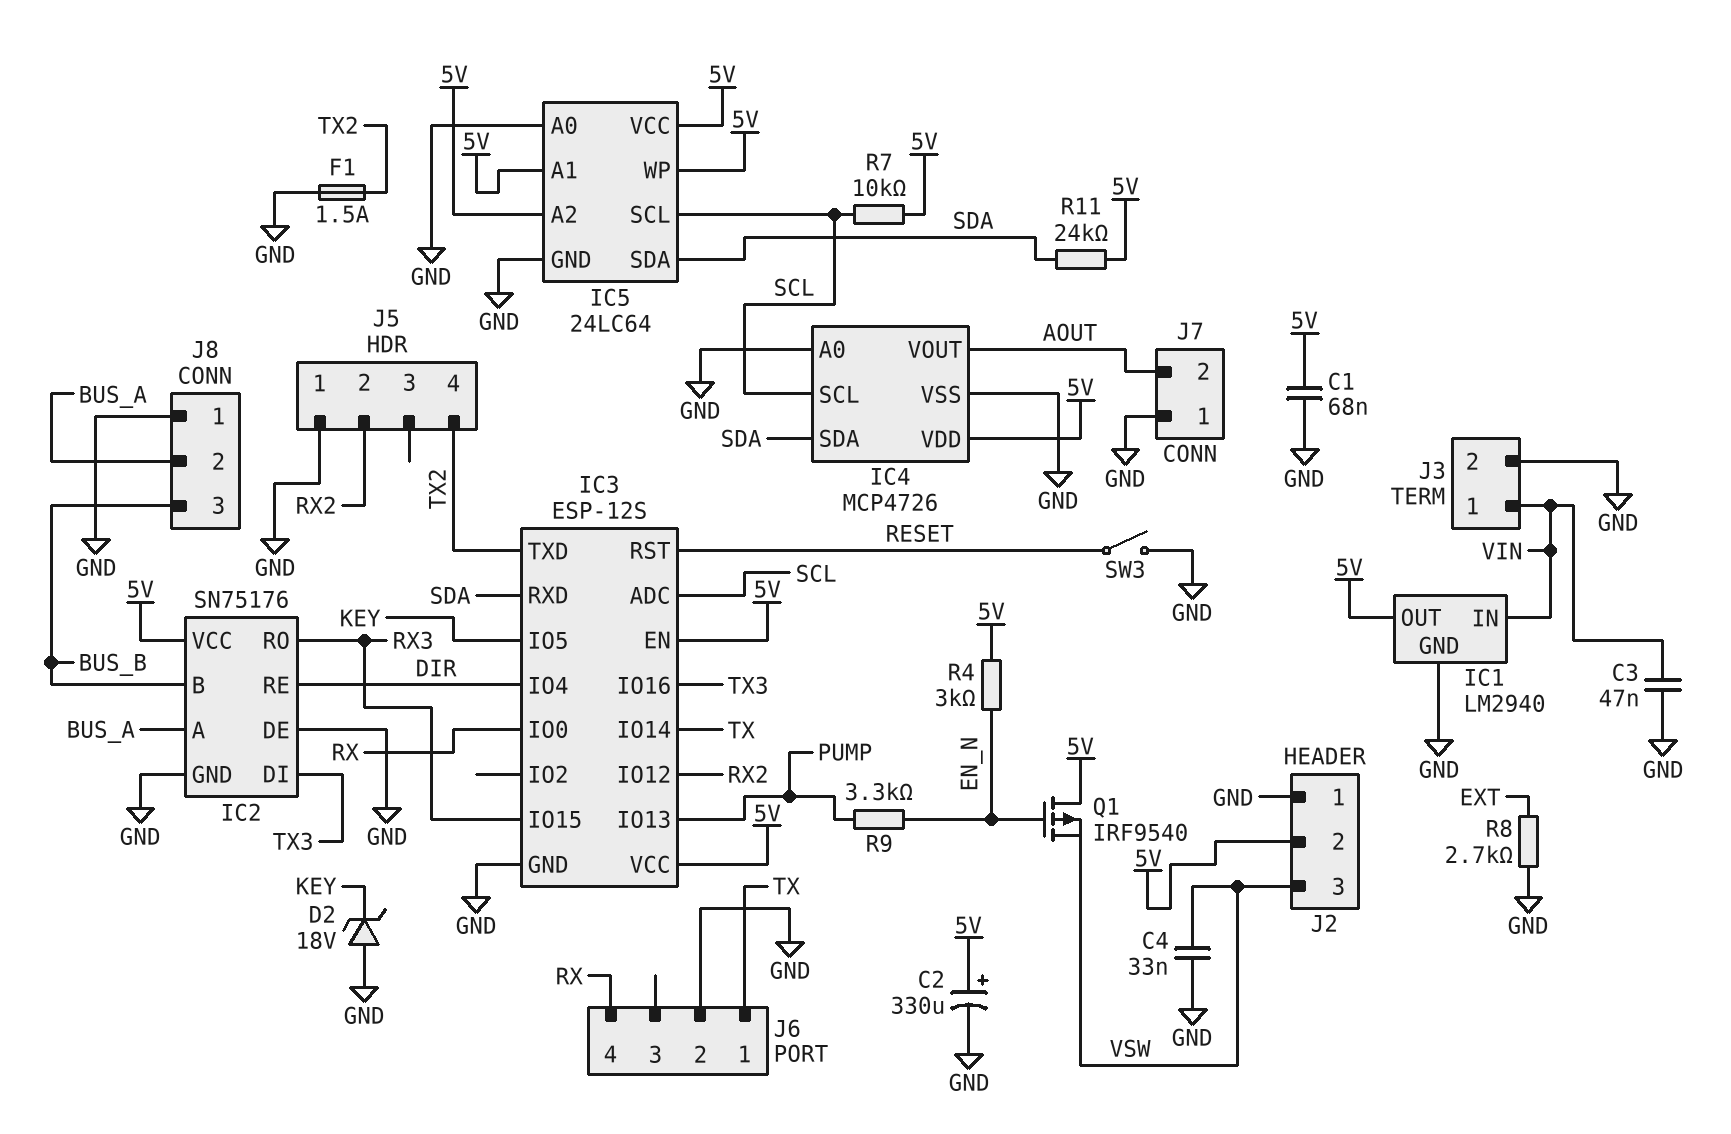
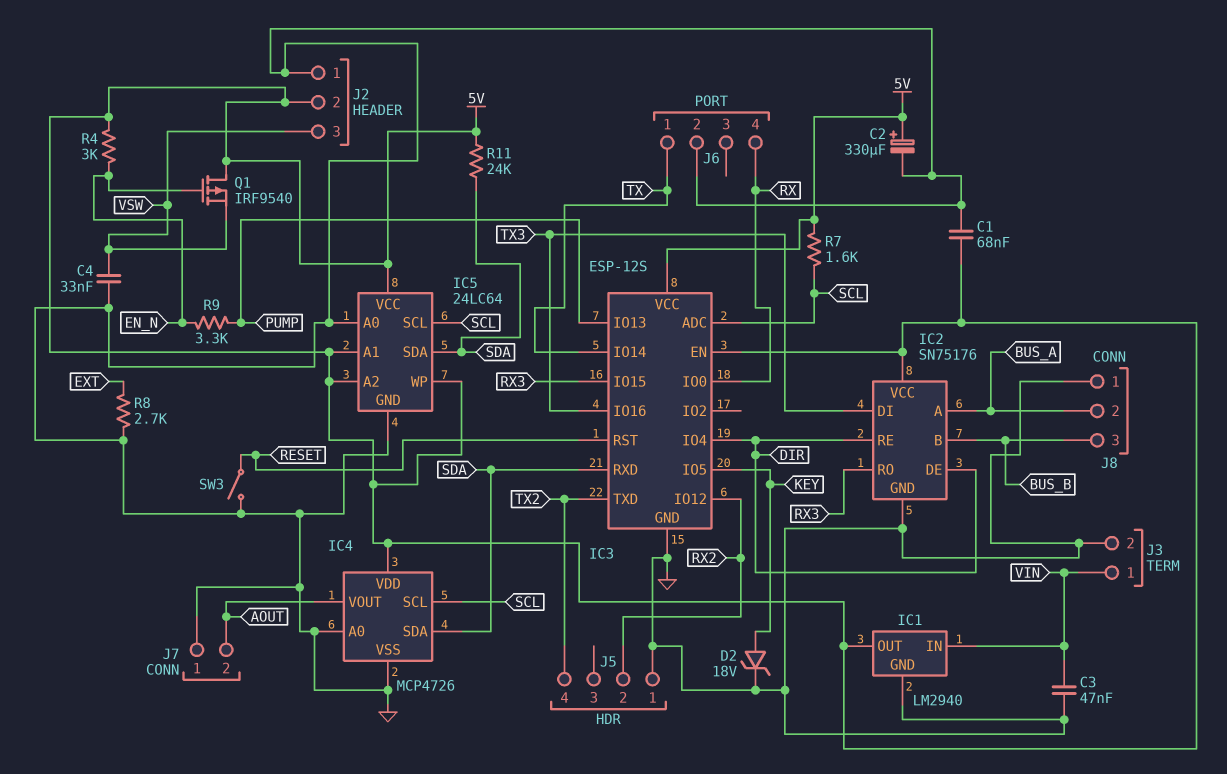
D2: zener 18V (A GND, K KEY) -> zener 18V (A KEY, K GND)
F1: 1.5A (GND, TX2) -> none
IC2 pin DE: GND -> DIR
R7: 10k (5V, SCL) -> 1.6k (5V, SCL)

